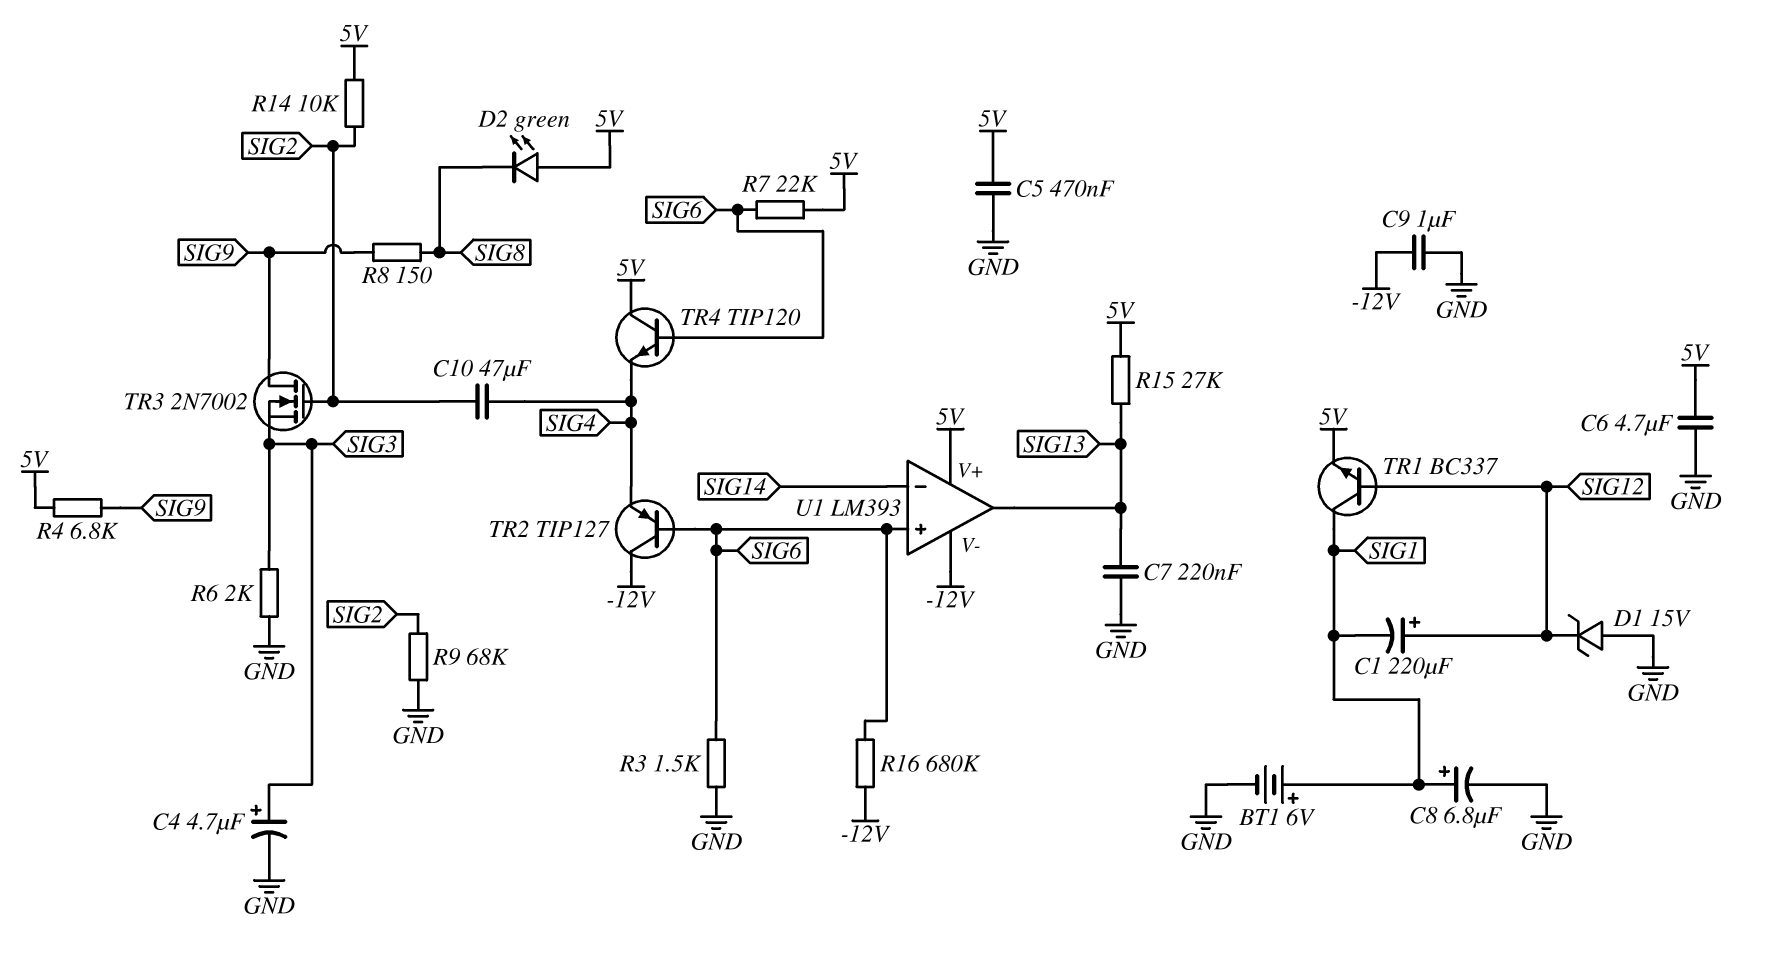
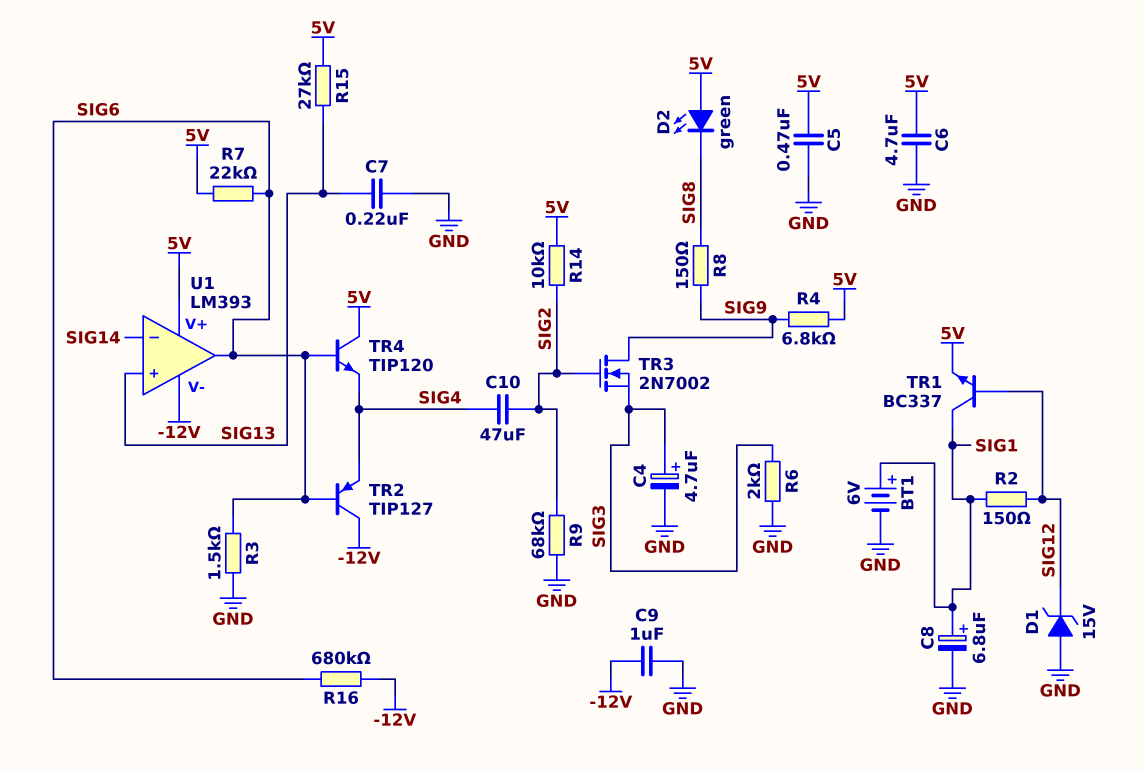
C1: 220uF (plus SIG12, minus SIG1) -> none
R2: none -> 150 (SIG1, SIG12)
U1 pin in+: SIG6 -> SIG13
U1 pin out: SIG13 -> SIG6

